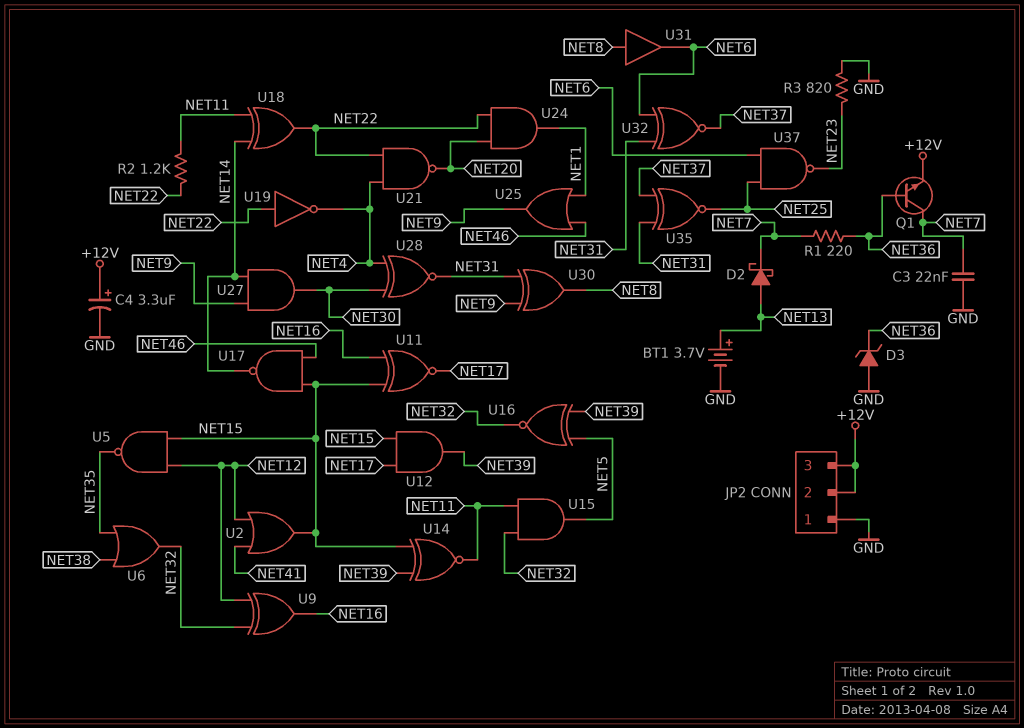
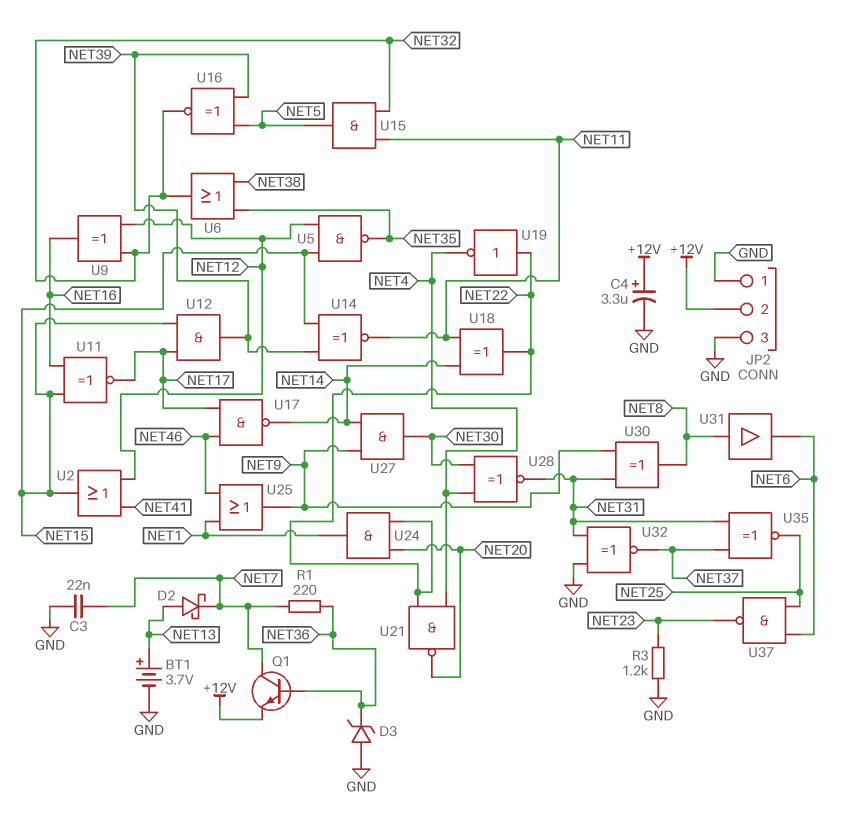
JP2 pin 3: +12V -> GND
R2: 1.2k (NET11, NET22) -> none
R3: 820 (GND, NET23) -> 1.2k (GND, NET23)
U17: NAND (in NET15, in NET46, out NET14) -> NAND (in NET17, in NET46, out NET14)
U32: XNOR (in NET6, in NET31, out NET37) -> XNOR (in GND, in NET31, out NET37)

